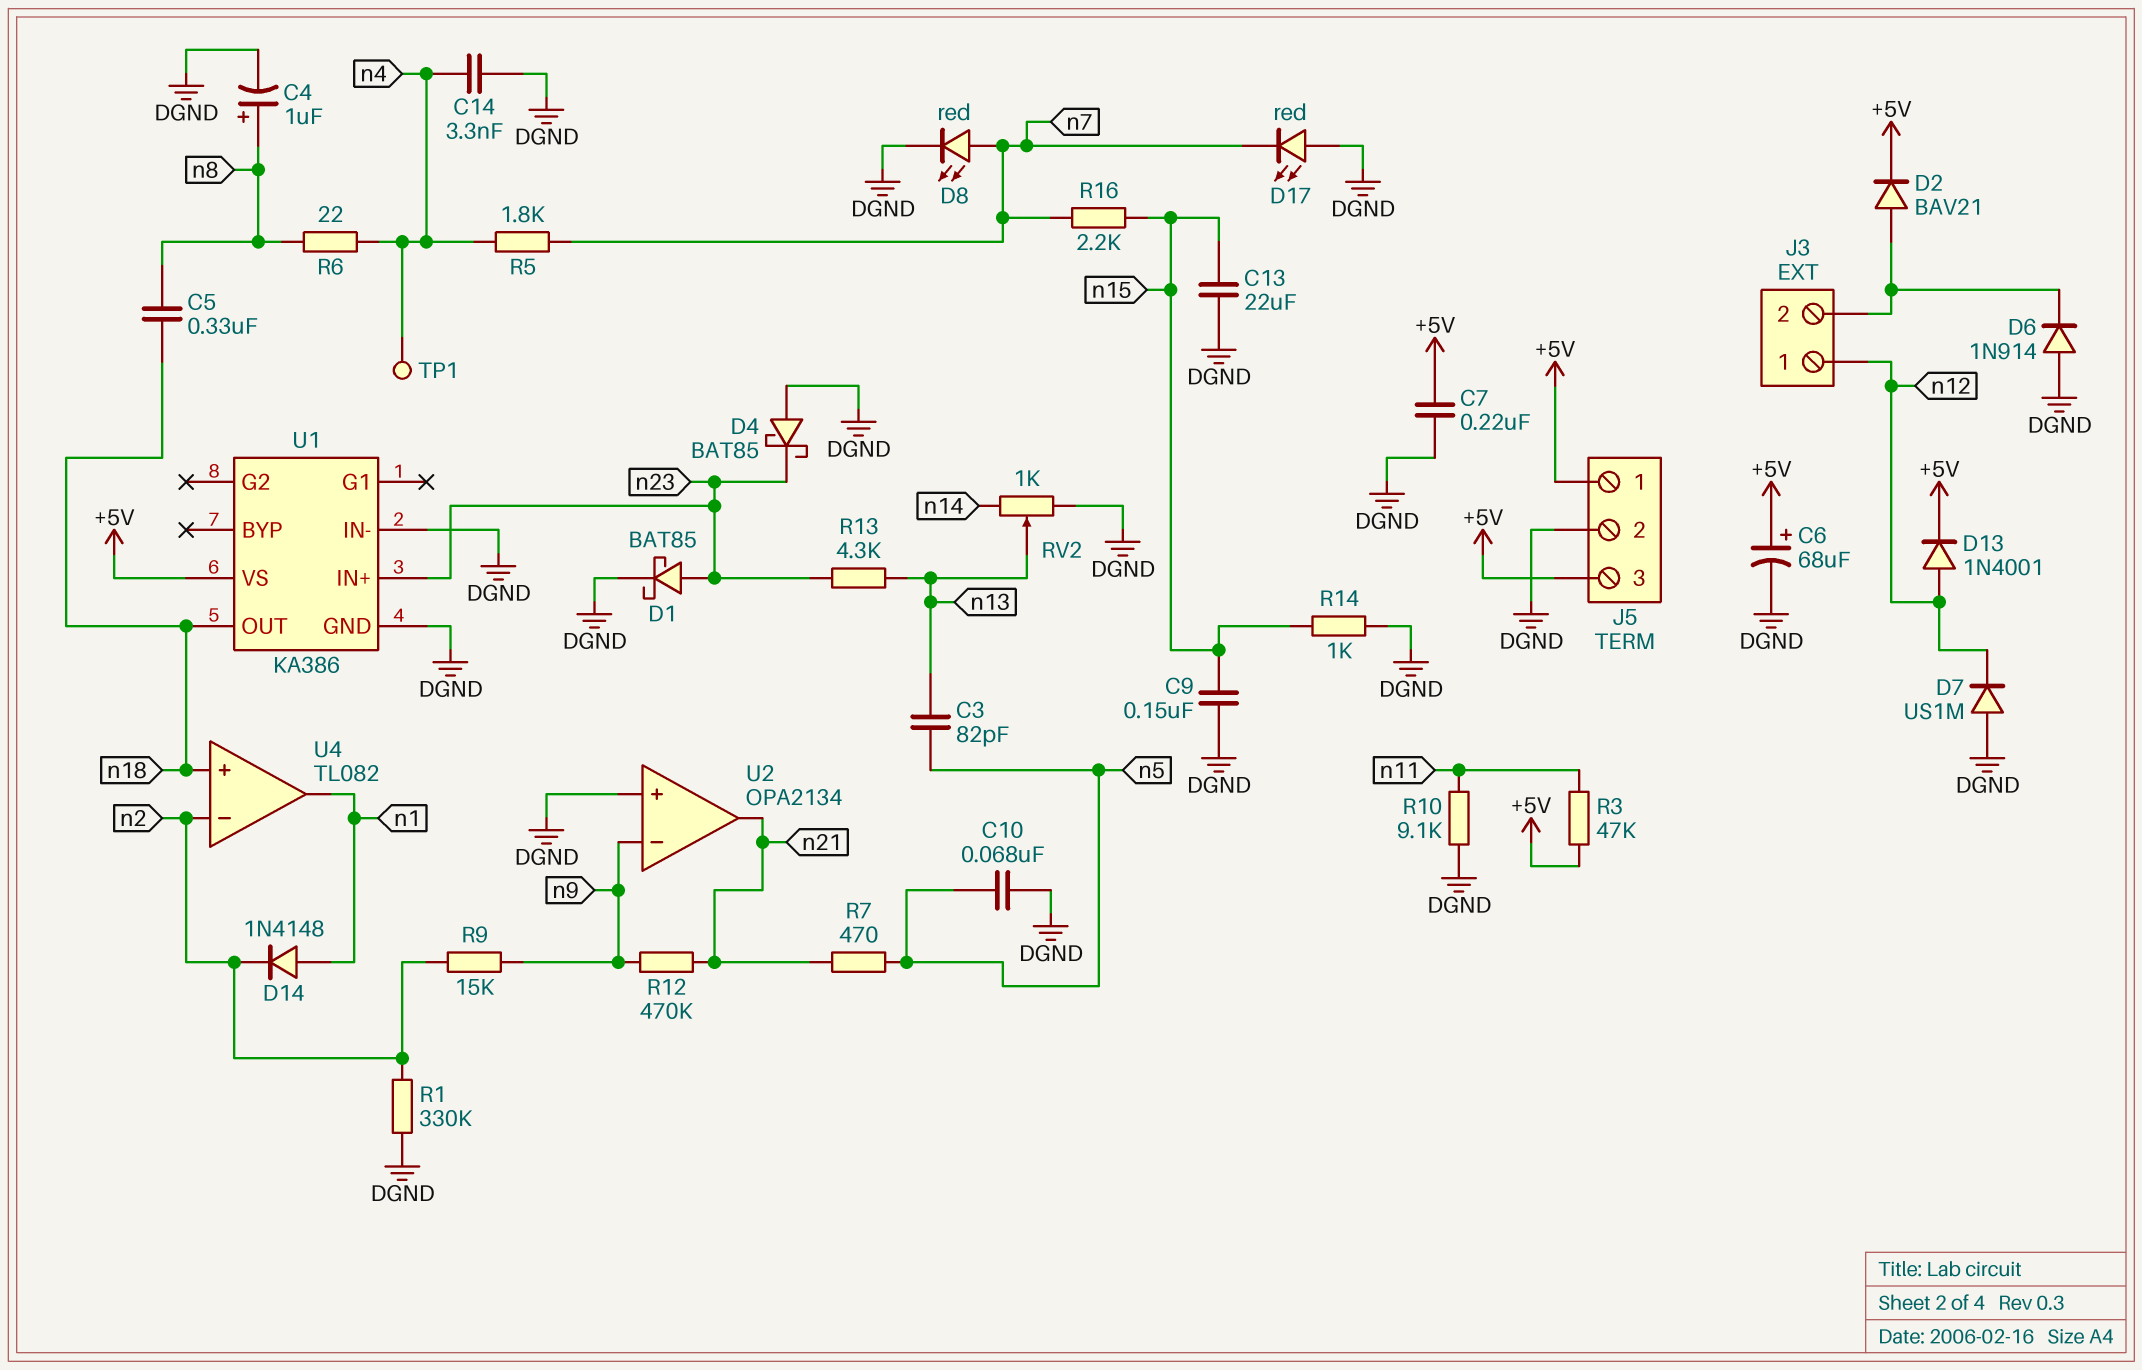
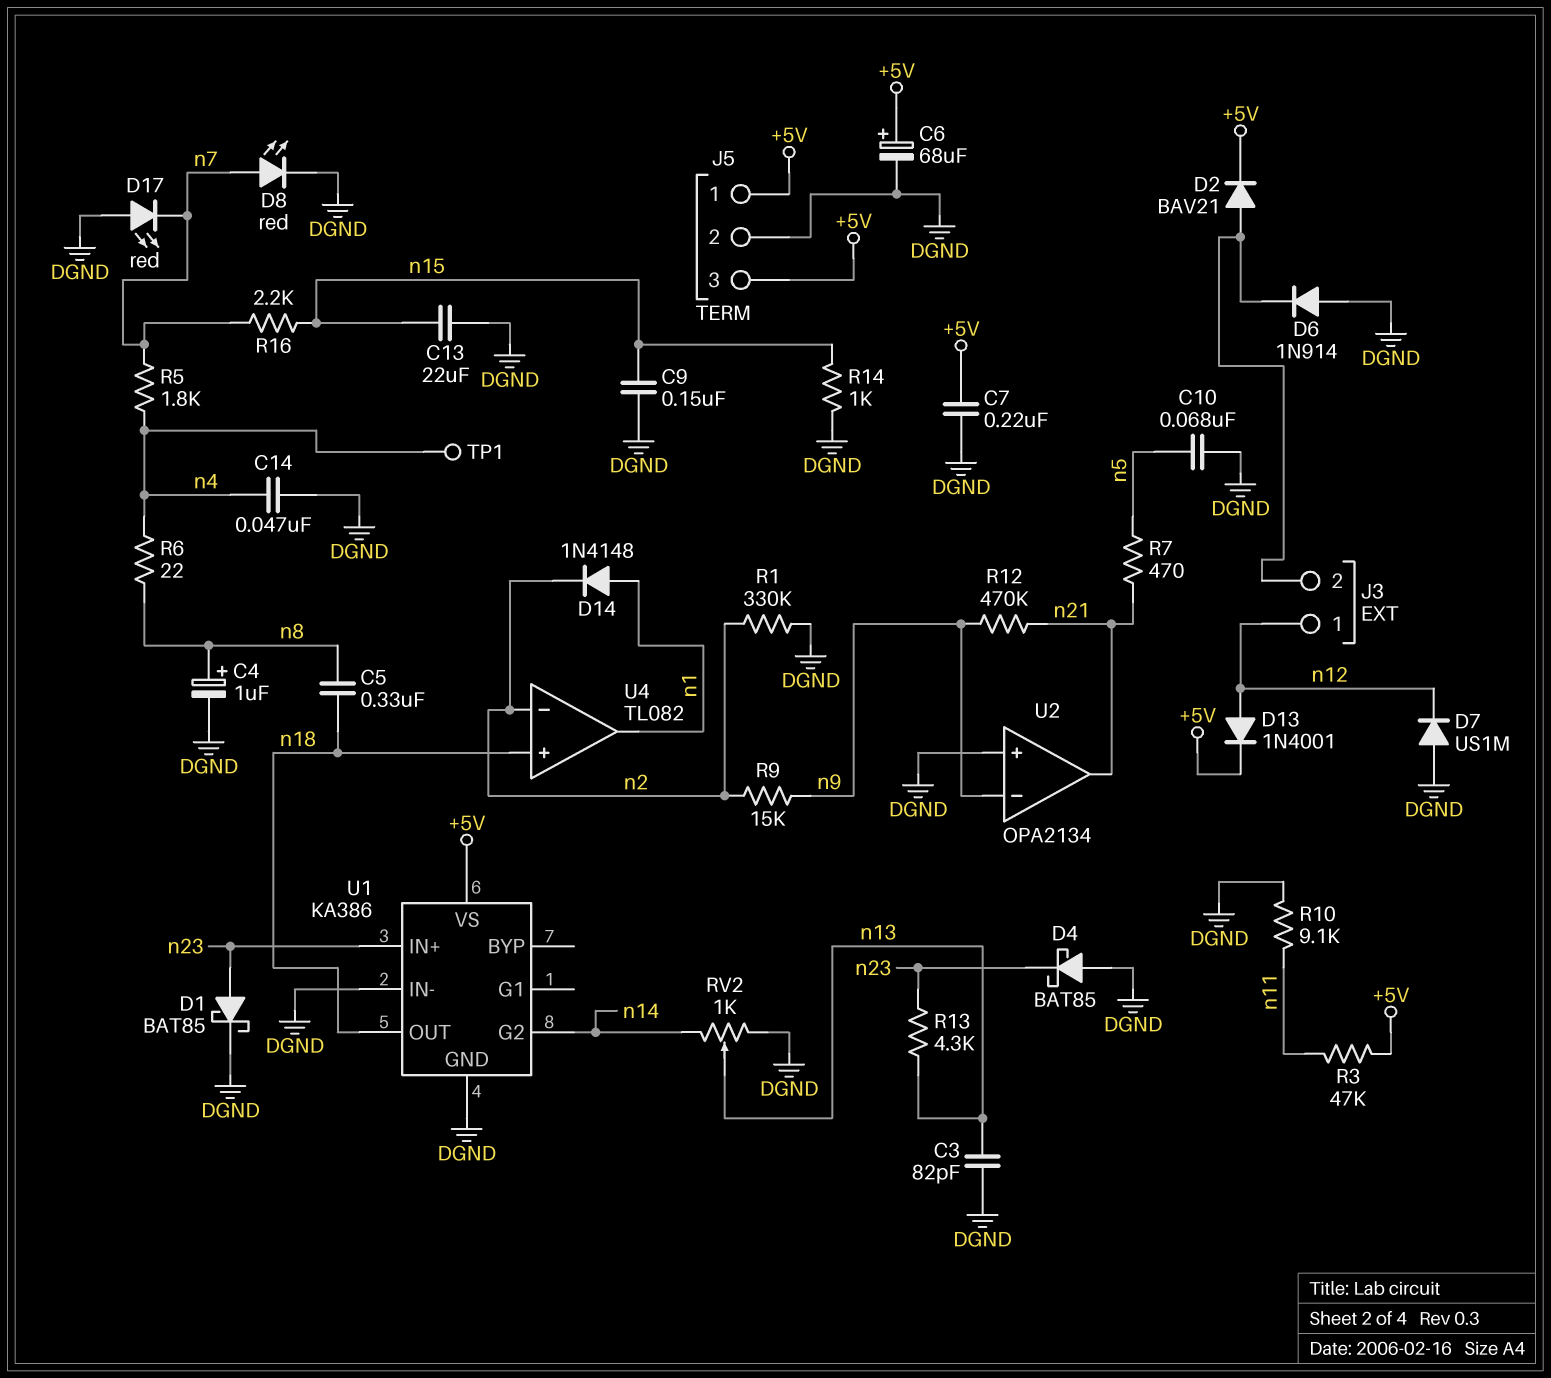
C3: 82pF (n5, n13) -> 82pF (DGND, n13)
C14: 3.3nF (DGND, n4) -> 47nF (DGND, n4)
U1 pin G2: none -> n14

